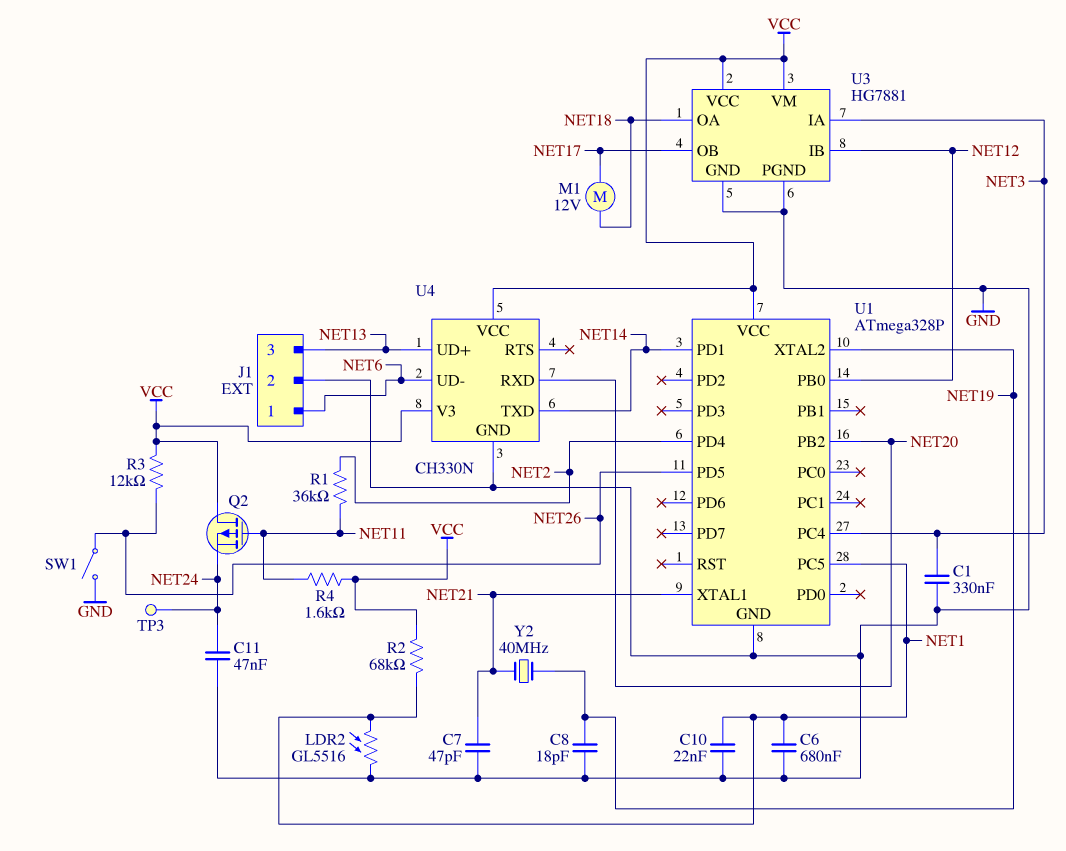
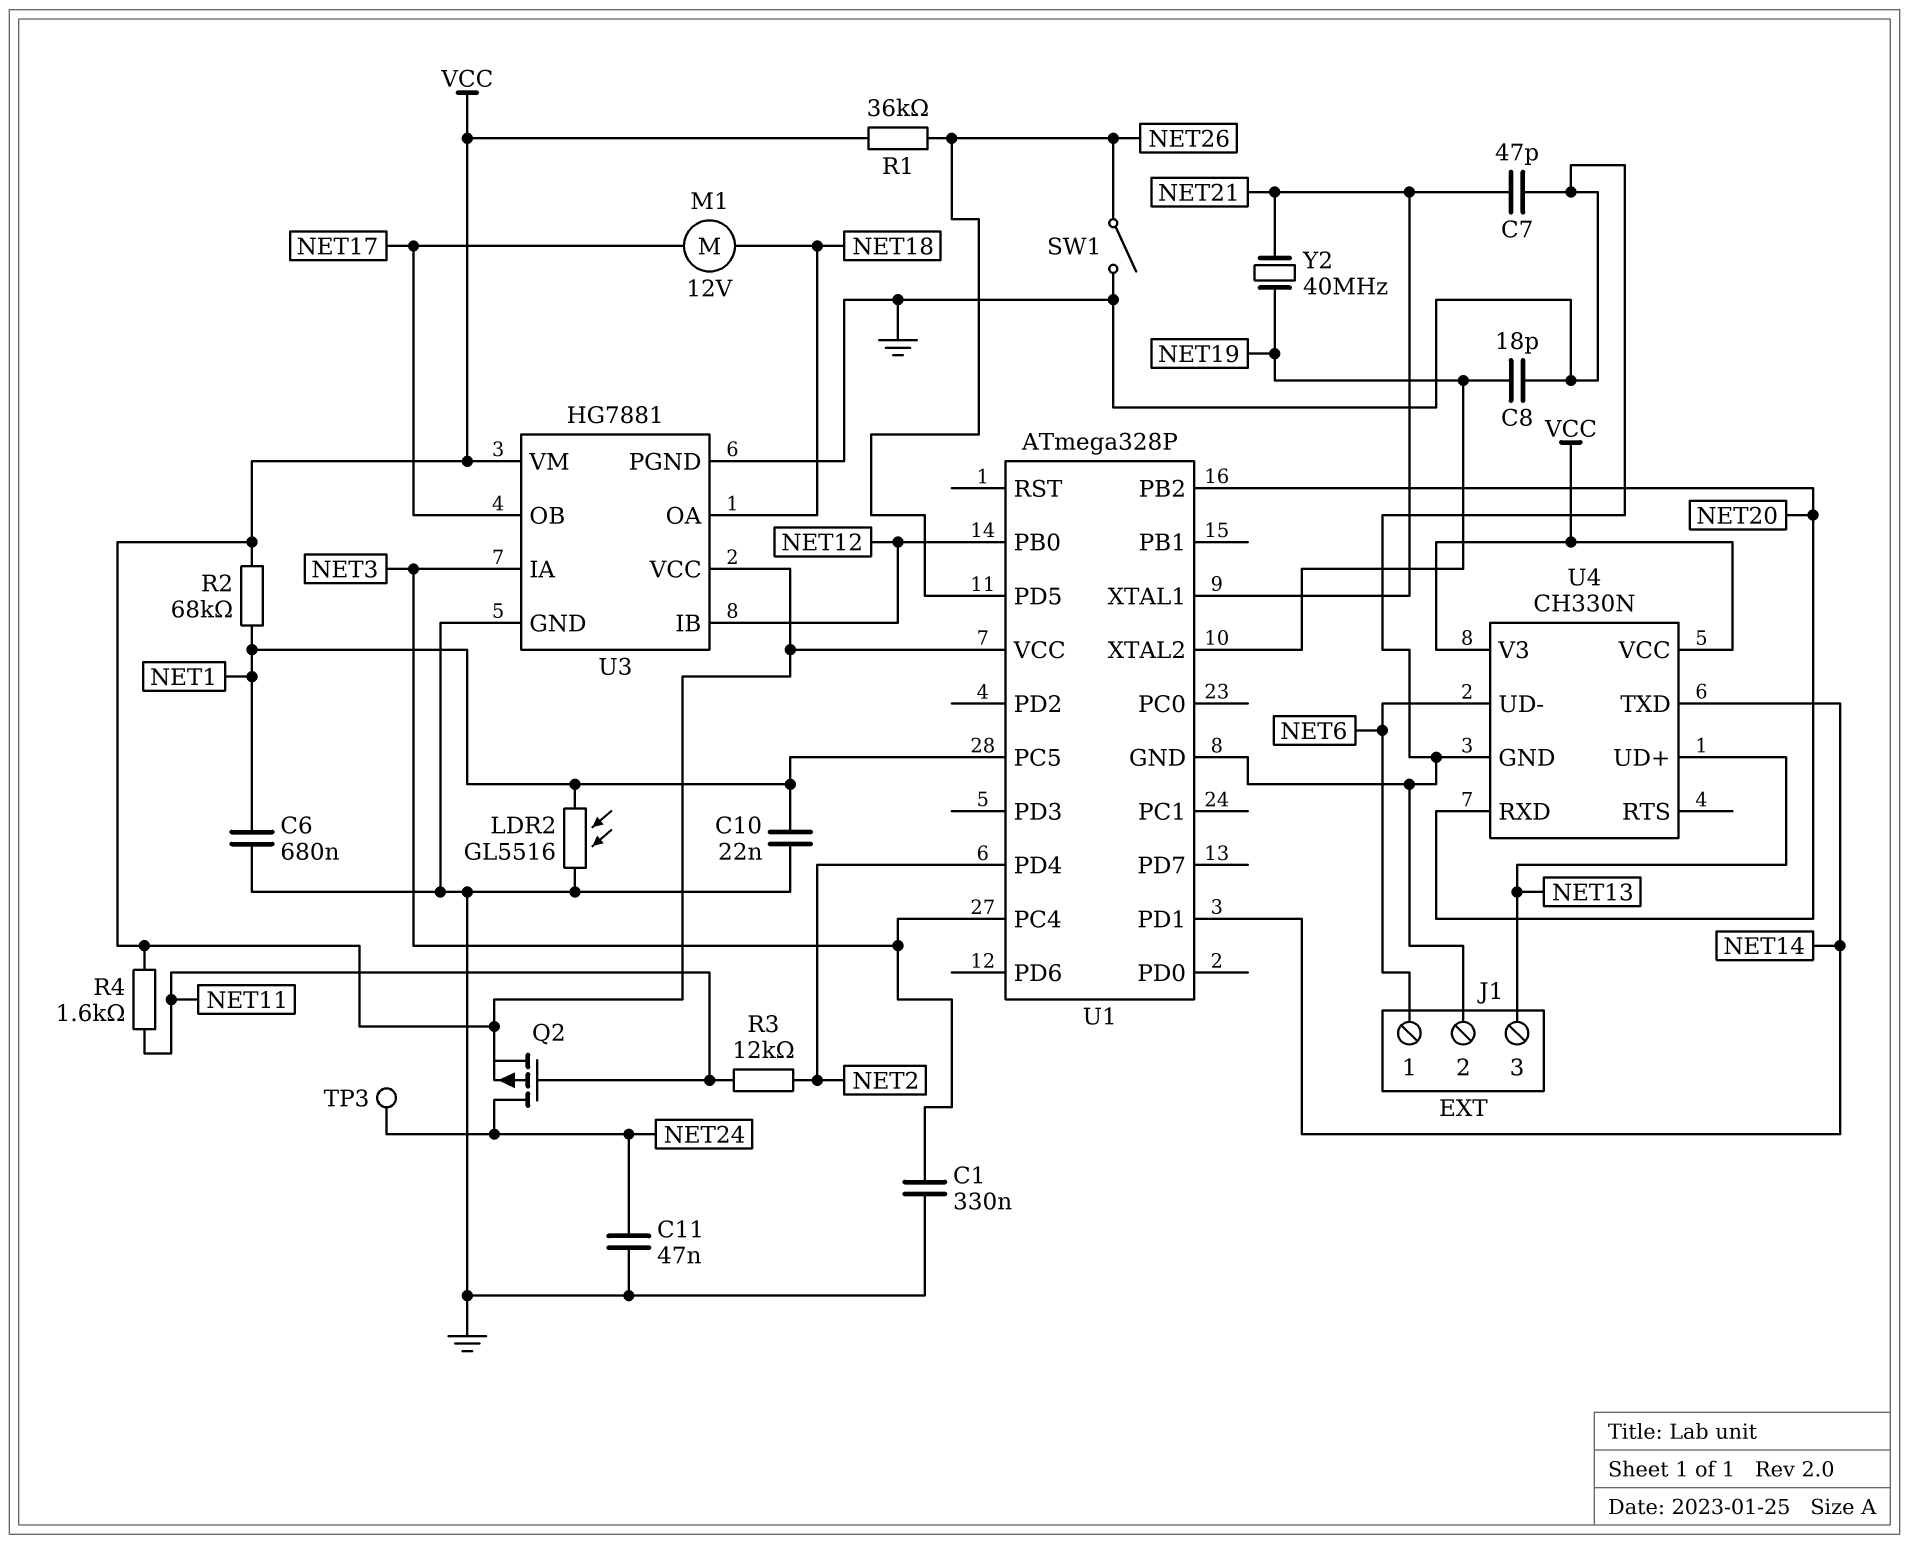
Q2: PMOS (G NET11, D VCC, S NET24) -> PMOS (G NET11, D NET24, S VCC)
R1: 36k (NET2, NET11) -> 36k (NET26, VCC)
R3: 12k (NET26, VCC) -> 12k (NET2, NET11)

